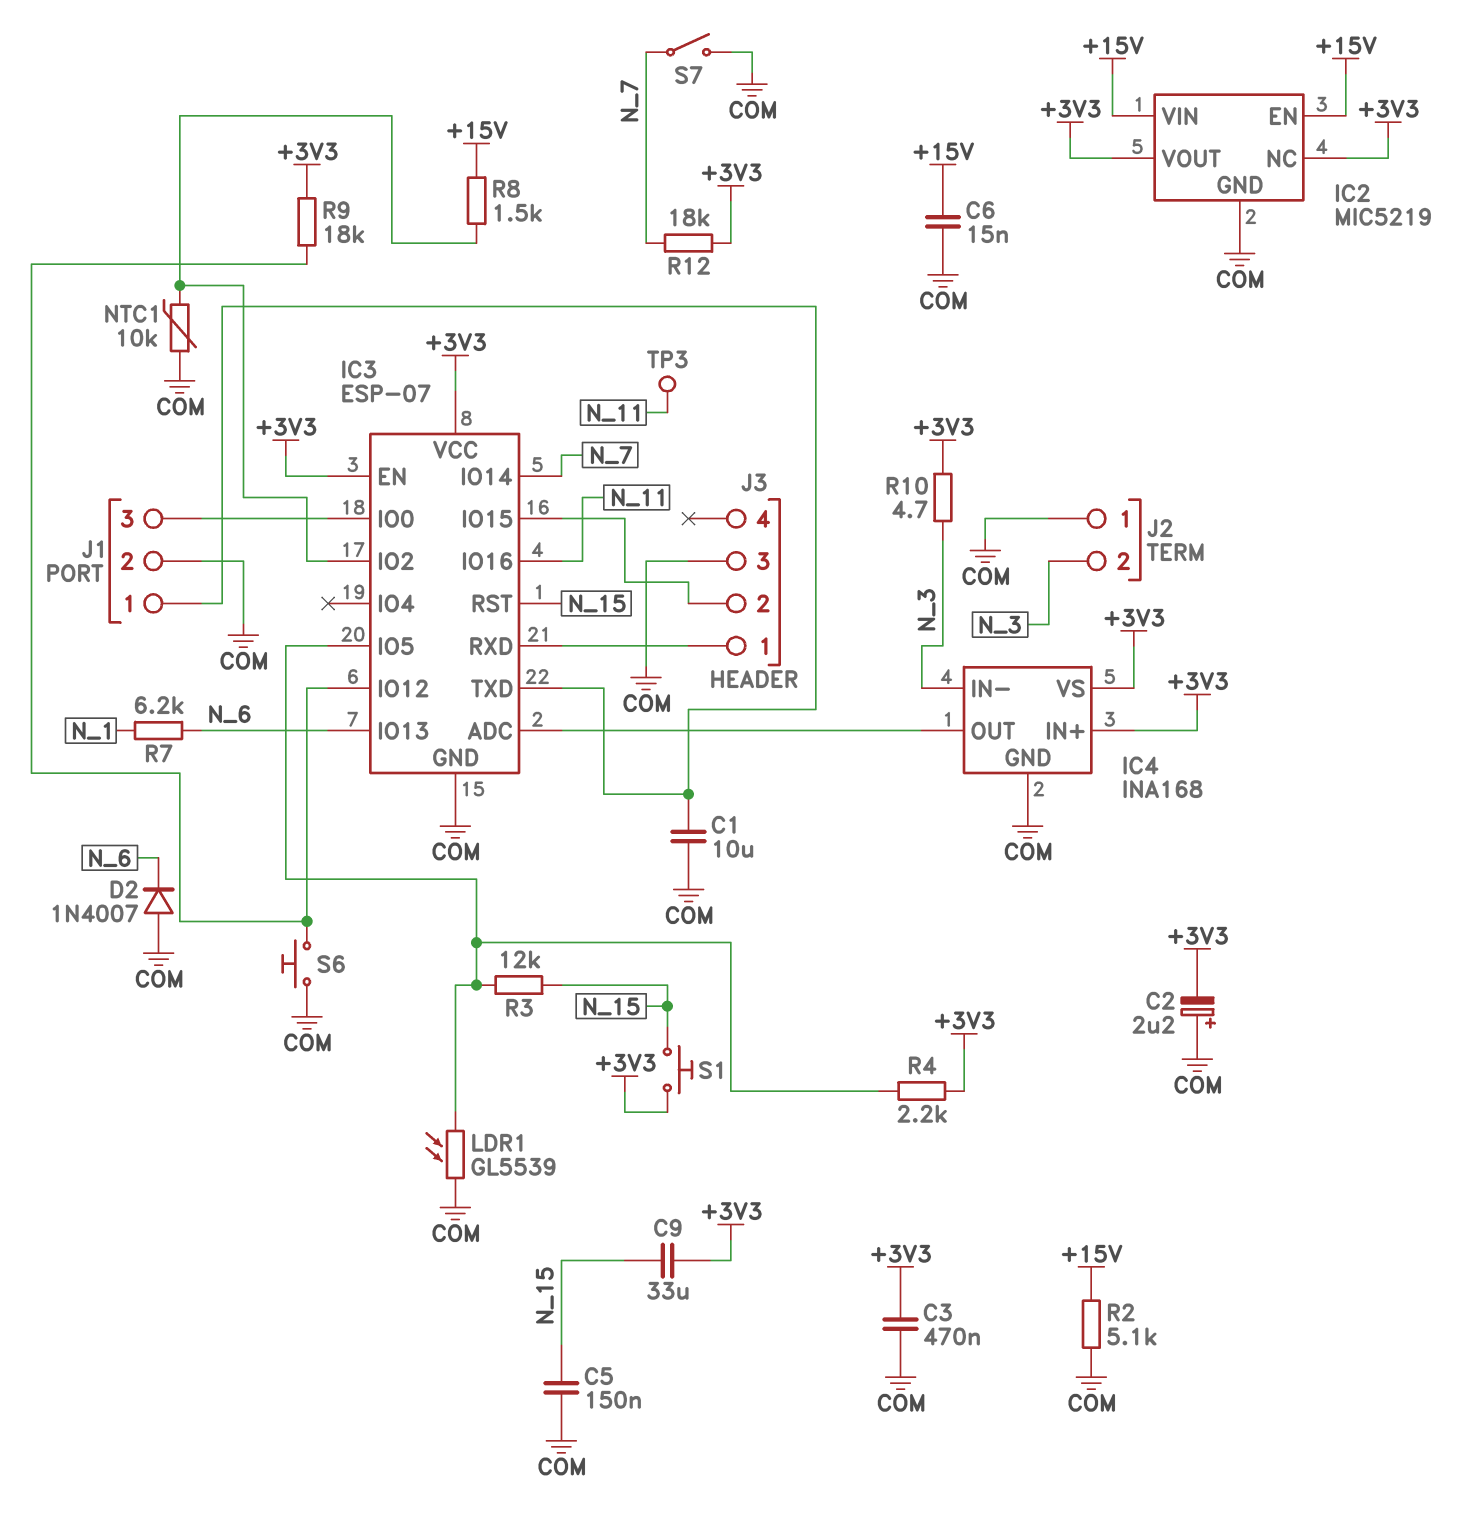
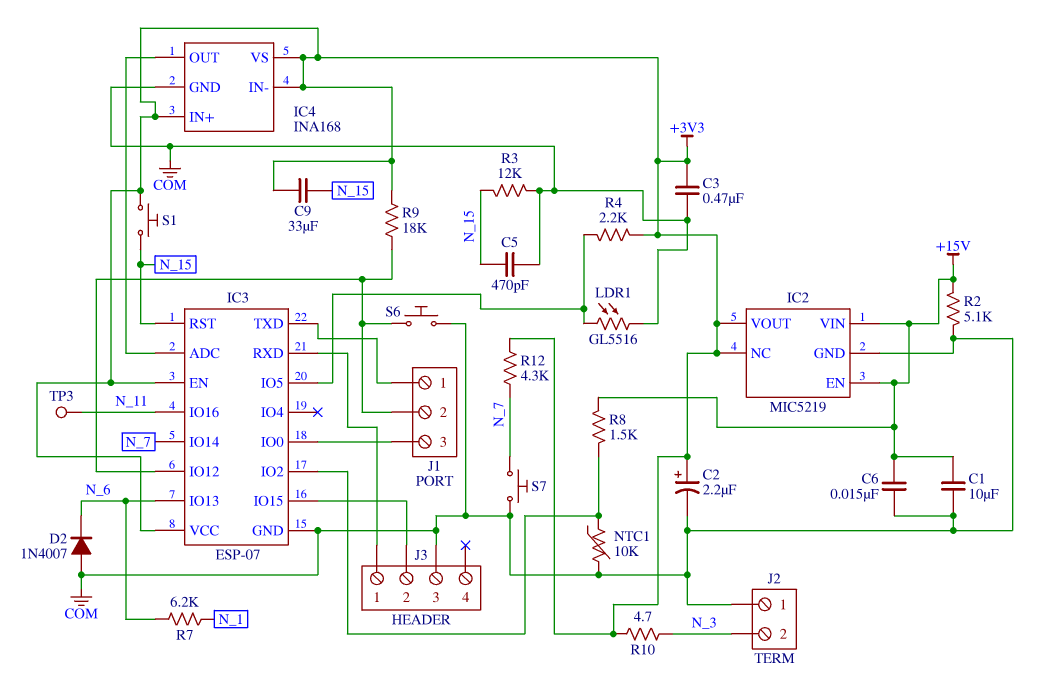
C1: 10uF (COM, IC3/TXD) -> 10uF (+15V, COM)
C2: 2.2uF (plus COM, minus +3V3) -> 2.2uF (plus +3V3, minus COM)
C5: 150nF (COM, N_15) -> 470pF (COM, N_15)
IC4 pin IN-: N_3 -> +3V3
J1 pin 2: COM -> IC3/IO12
LDR1: GL5539 (COM, IC3/IO5) -> GL5516 (COM, IC3/IO5)
R3: 12k (IC3/IO5, N_15) -> 12k (COM, N_15)
R12: 18k (+3V3, N_7) -> 4.3k (+3V3, N_7)
S7: switch (COM, N_7) -> button (COM, N_7)

